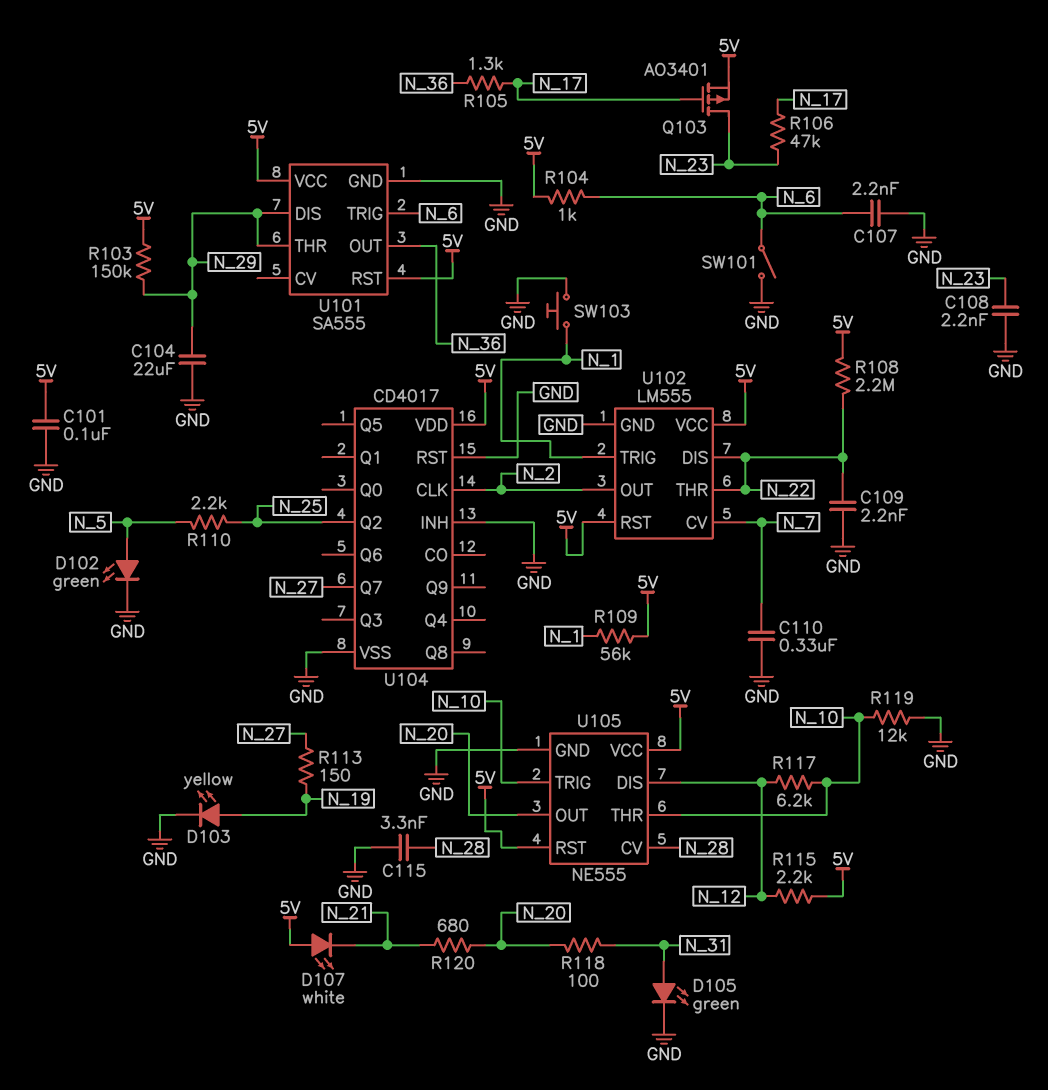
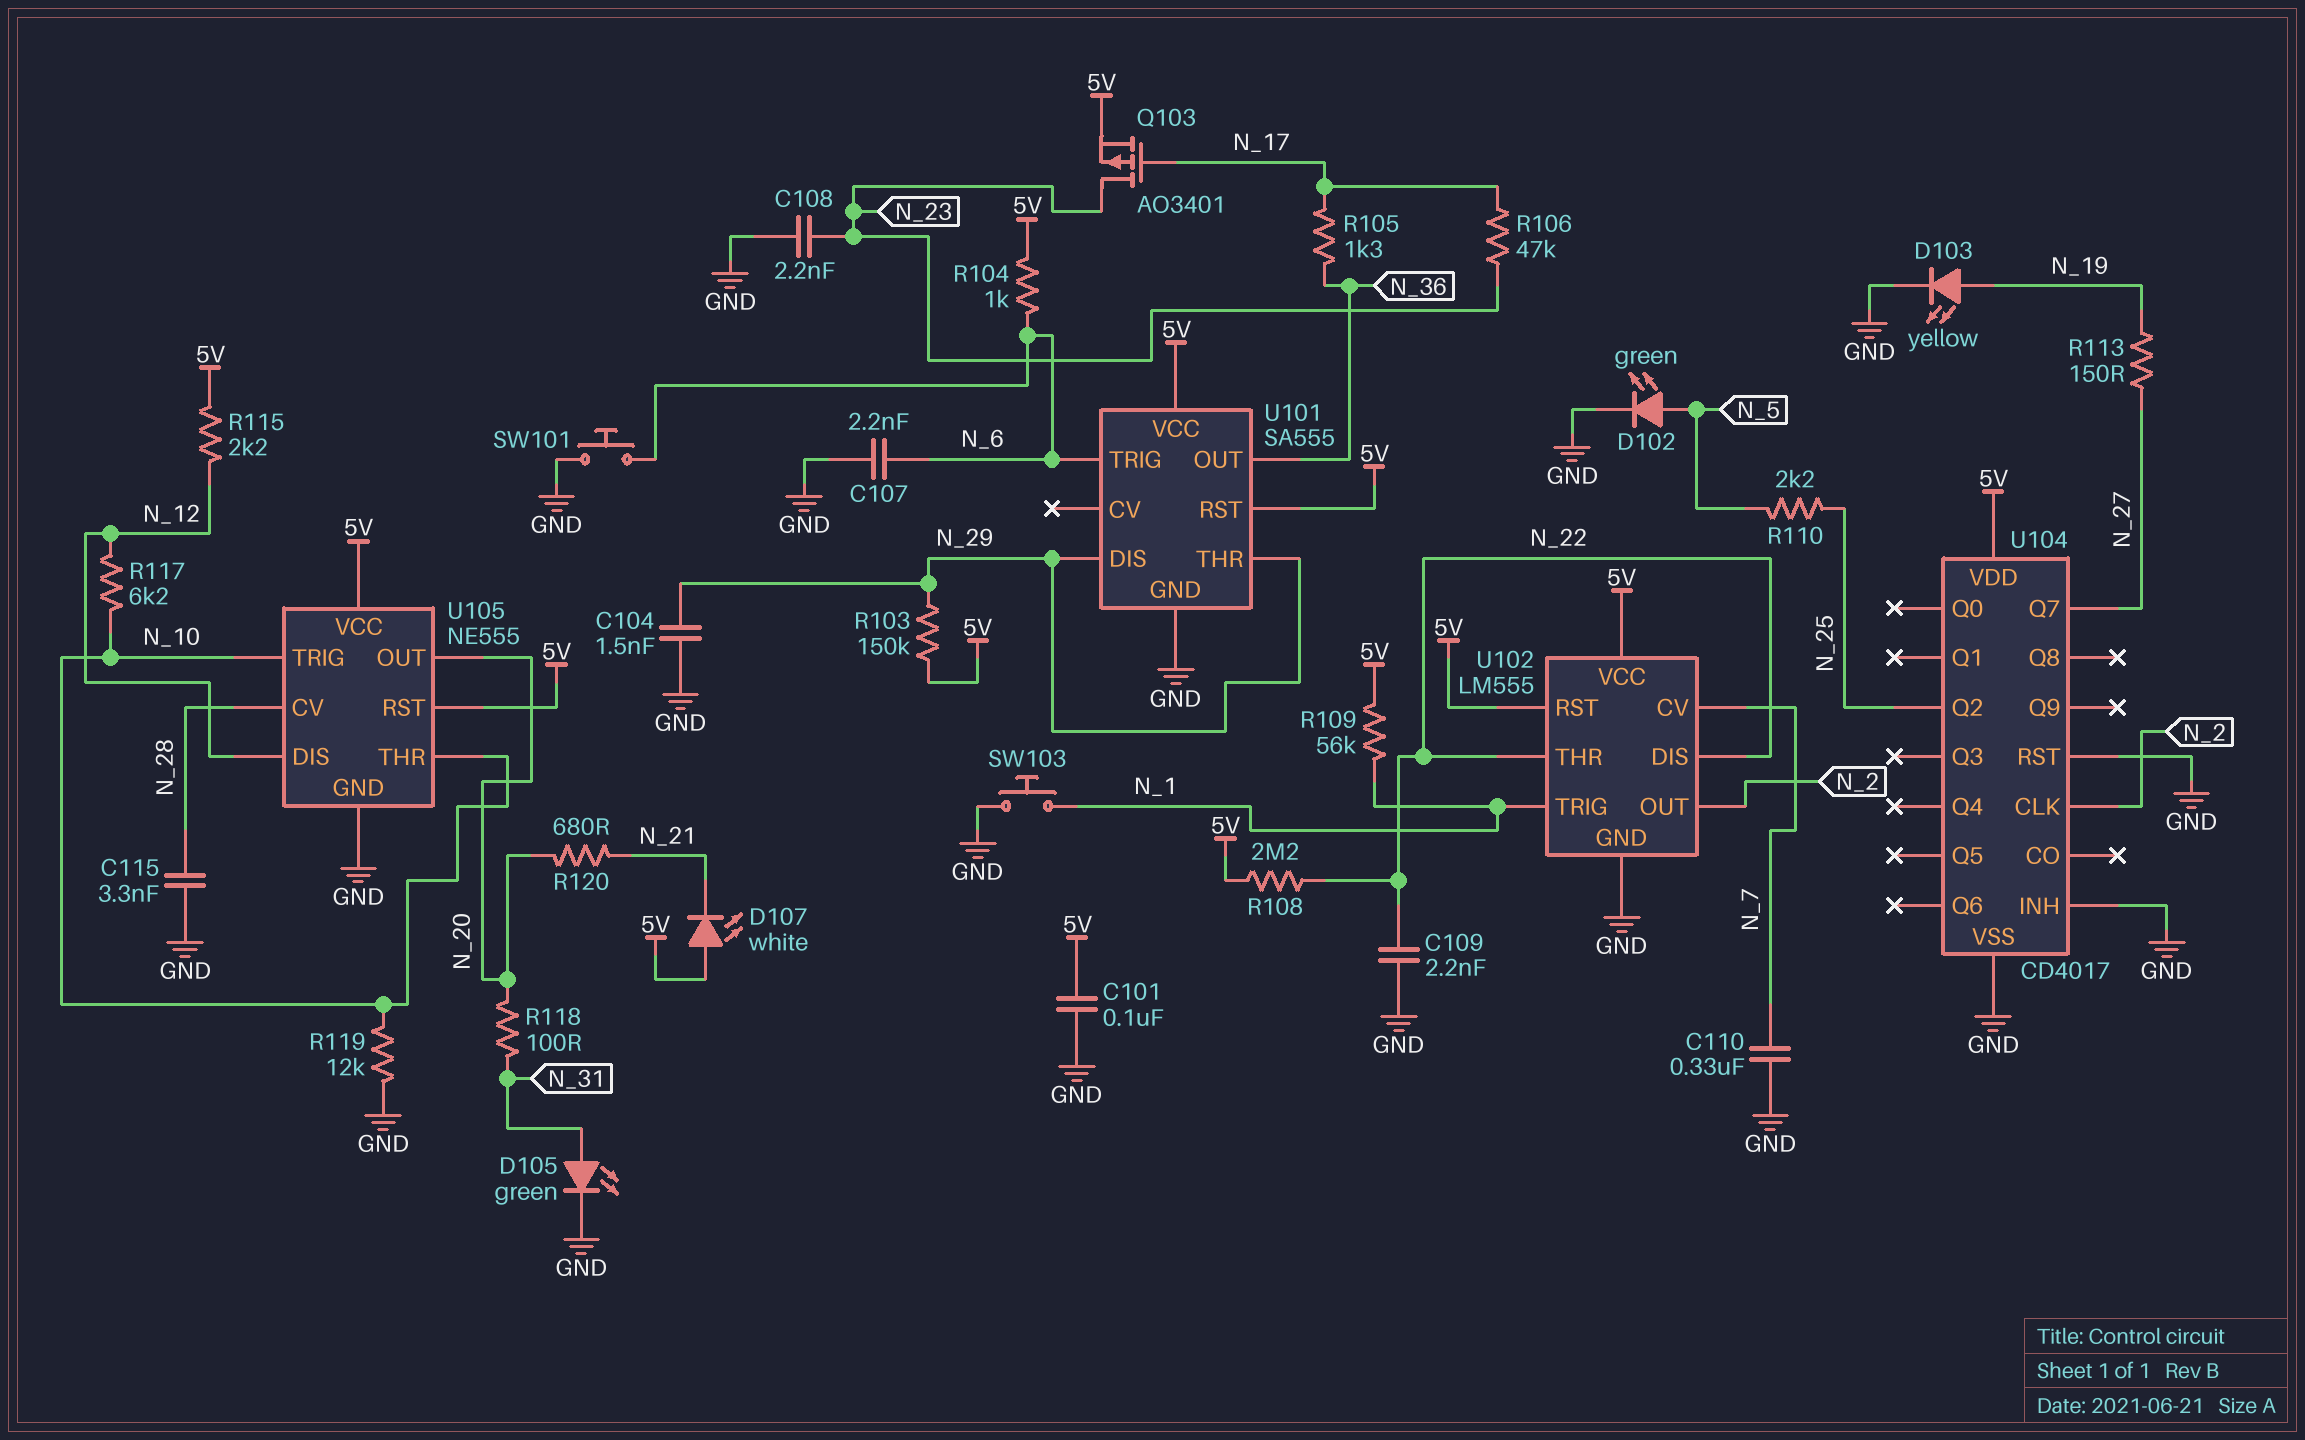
C104: 22uF (GND, N_29) -> 1.5nF (GND, N_29)
SW101: switch (GND, N_6) -> button (GND, N_6)

